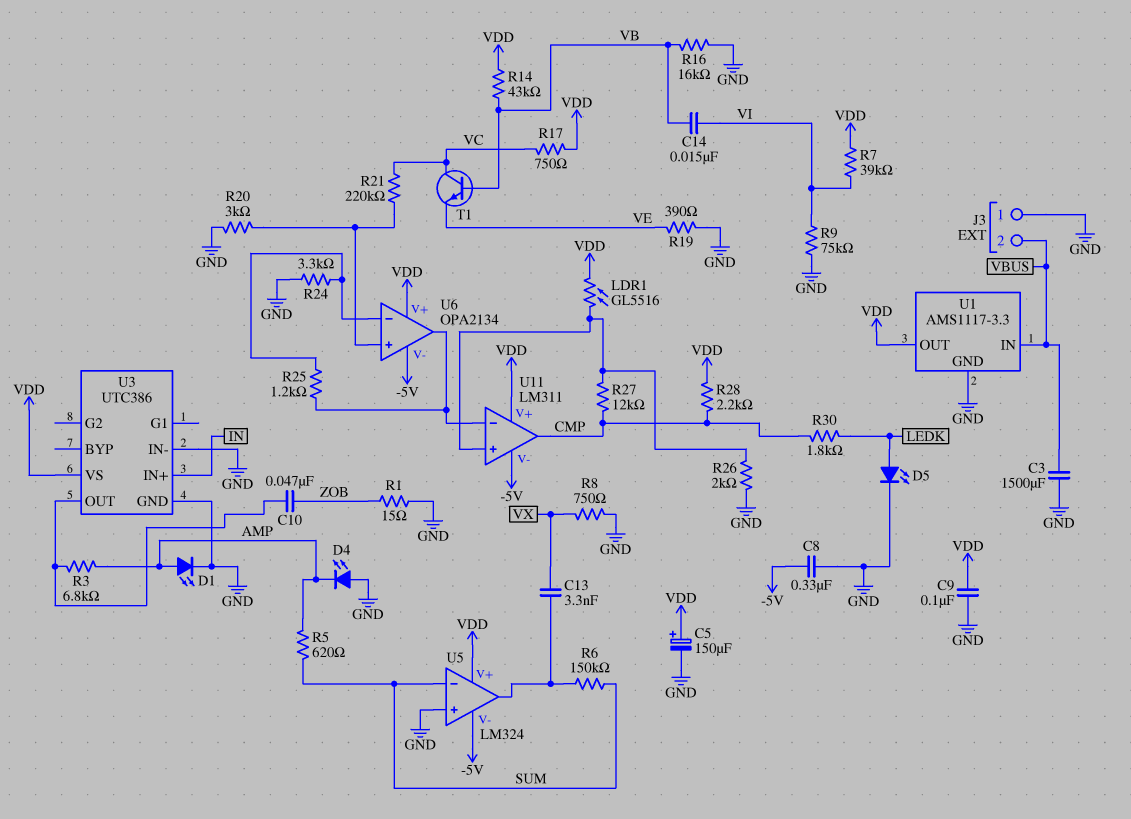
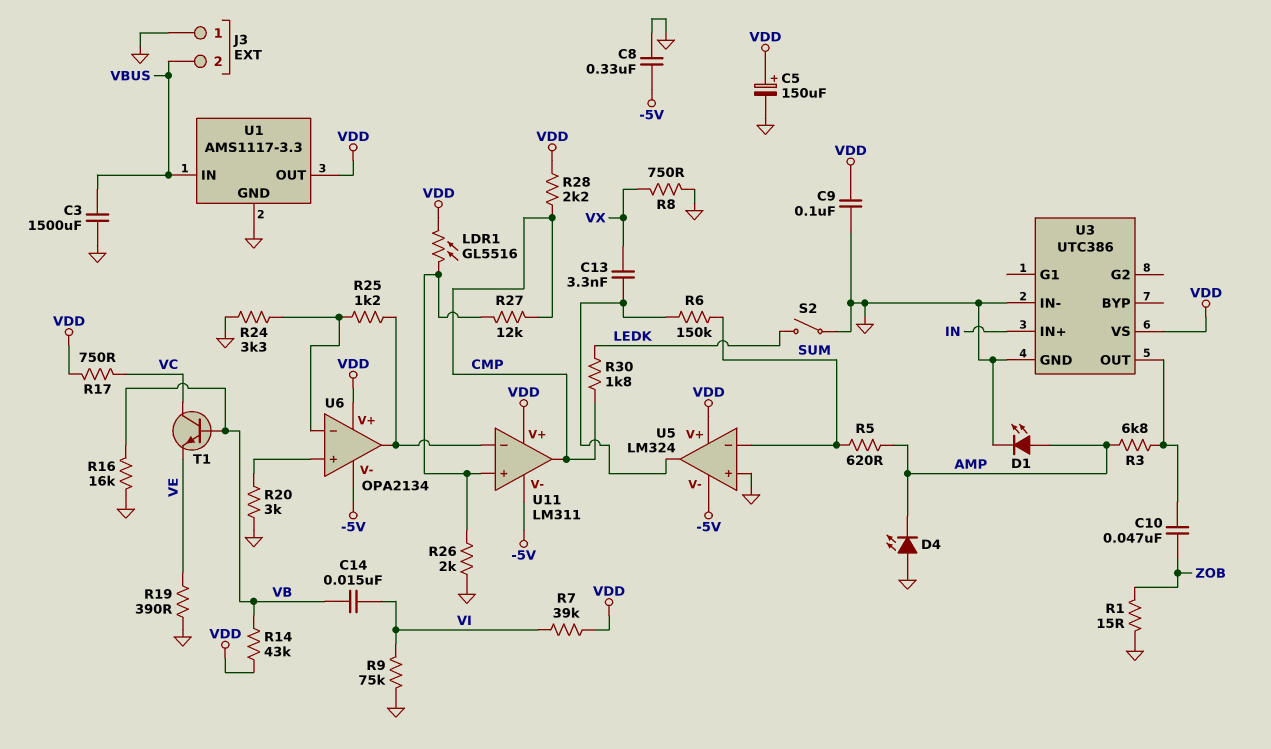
D5: LED (A LEDK, K GND) -> none
R21: 220k (U6/in+, VC) -> none
S2: none -> switch (GND, LEDK)

